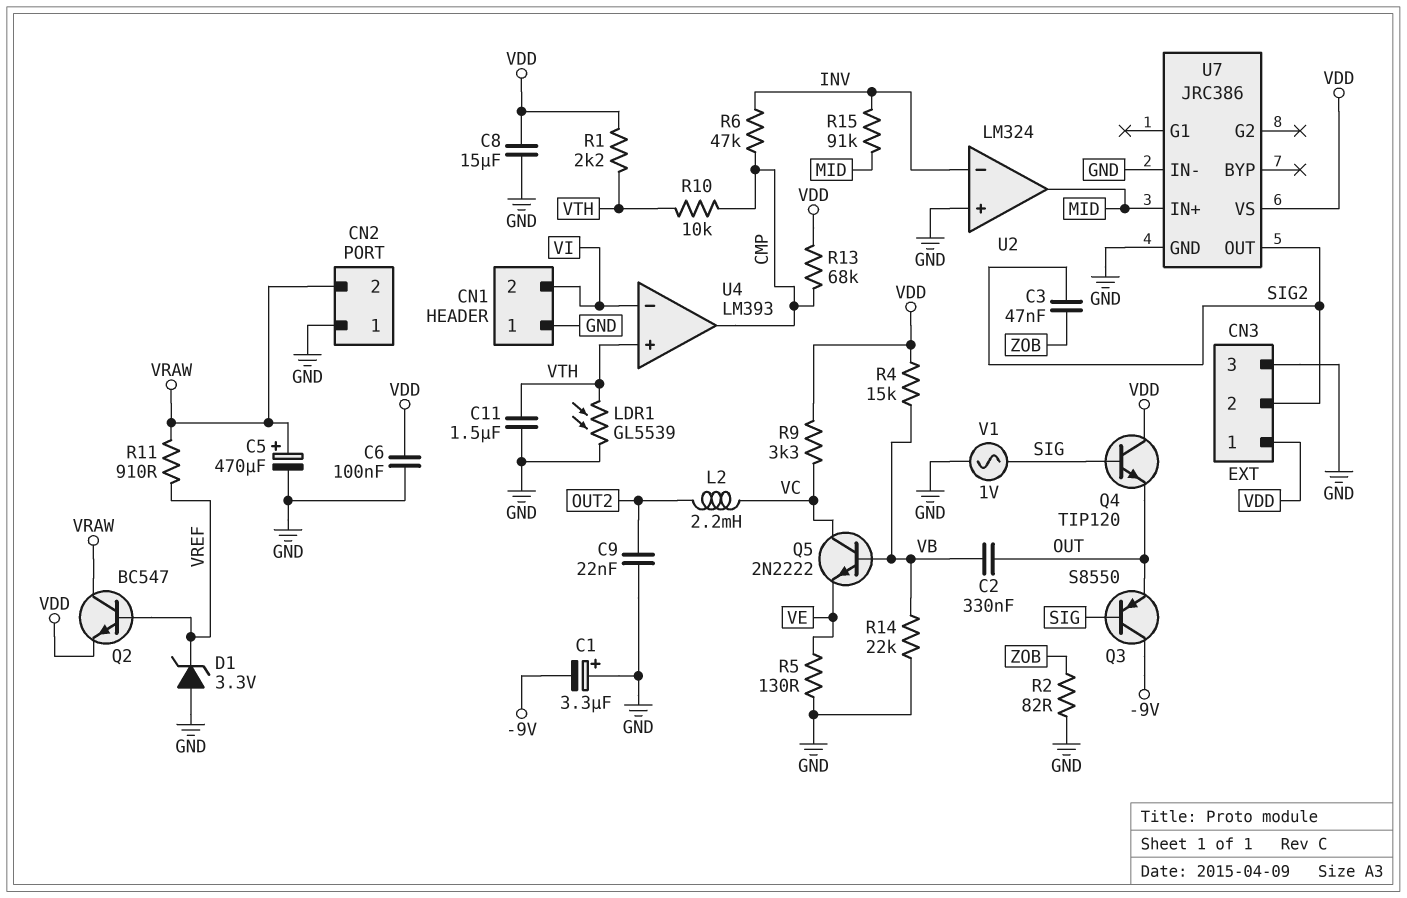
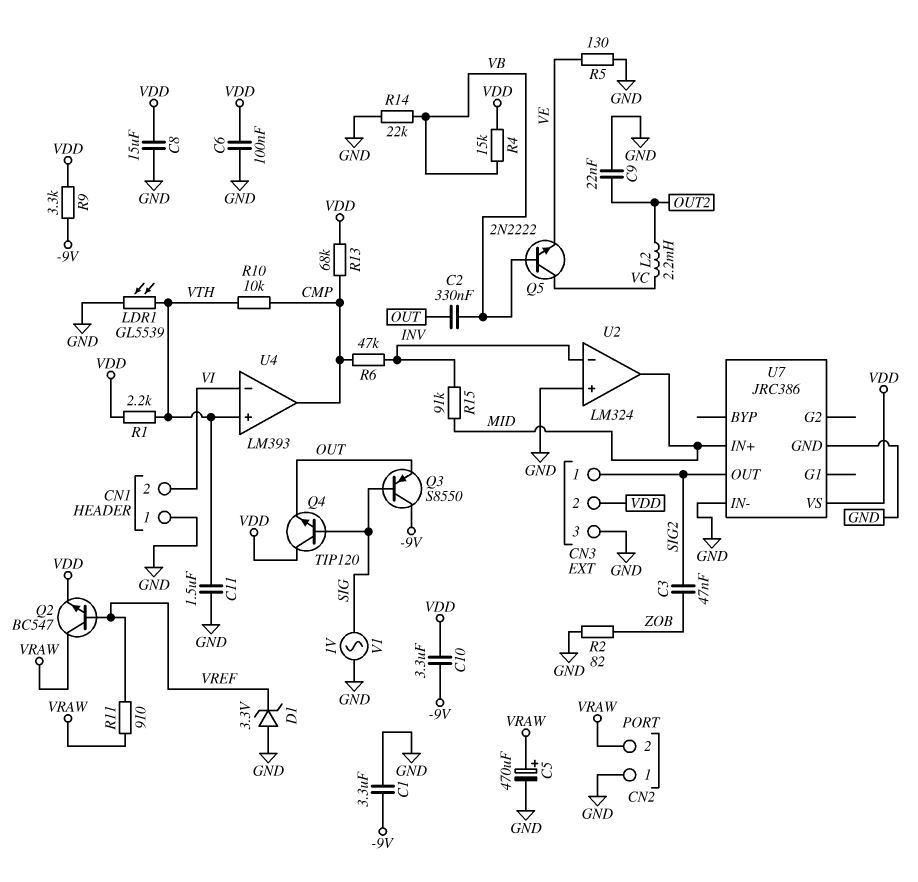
C1: 3.3uF (plus GND, minus -9V) -> 3.3uF (-9V, GND)
C10: none -> 3.3uF (-9V, VDD)
CN3 pin 1: VDD -> SIG2
CN3 pin 2: SIG2 -> VDD
R9: 3.3k (VC, VDD) -> 3.3k (-9V, VDD)

